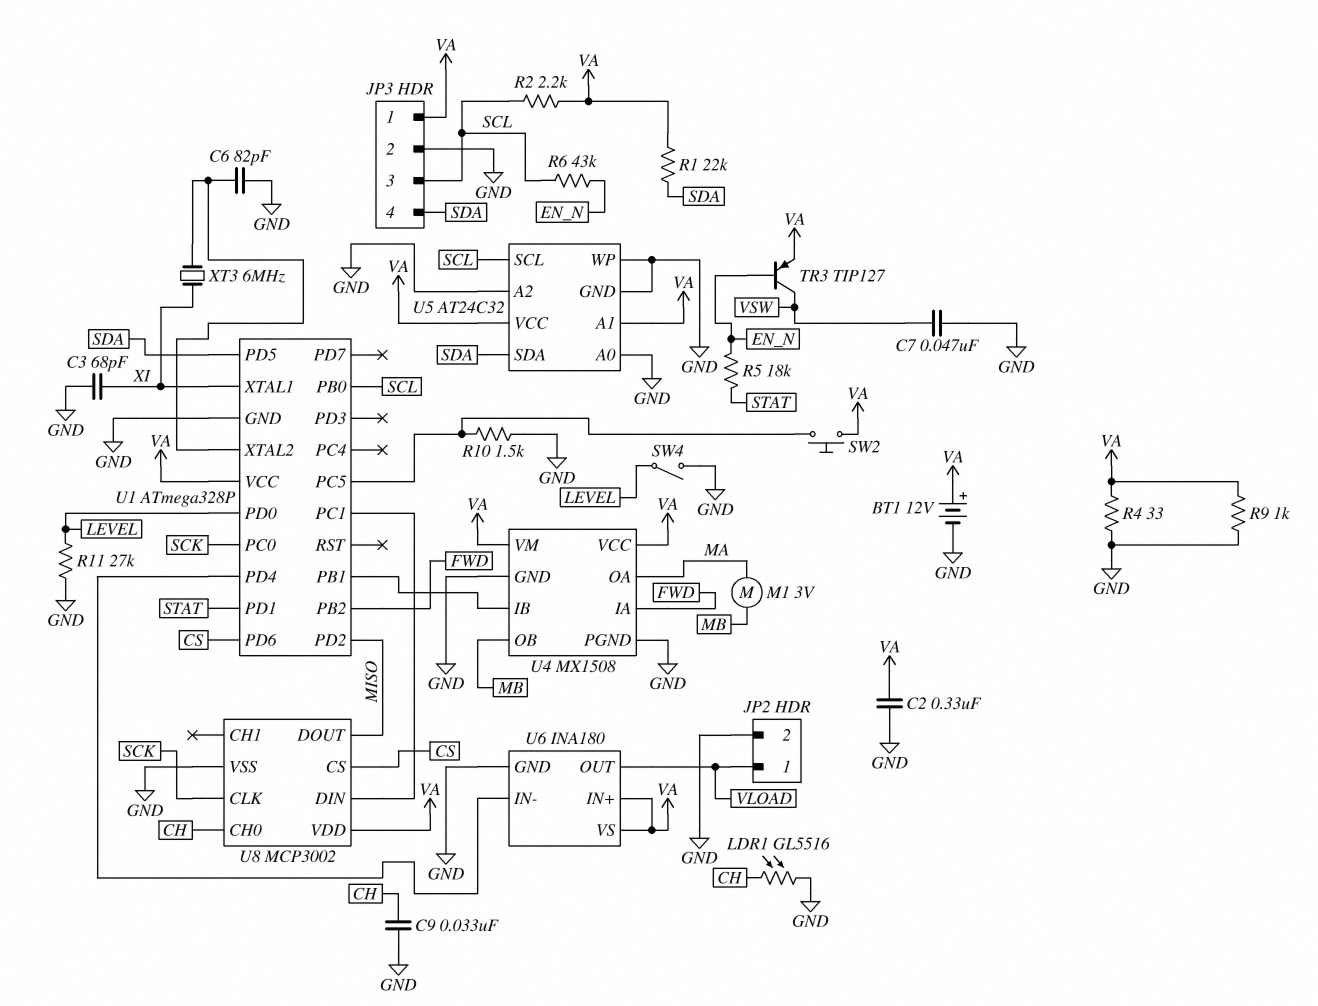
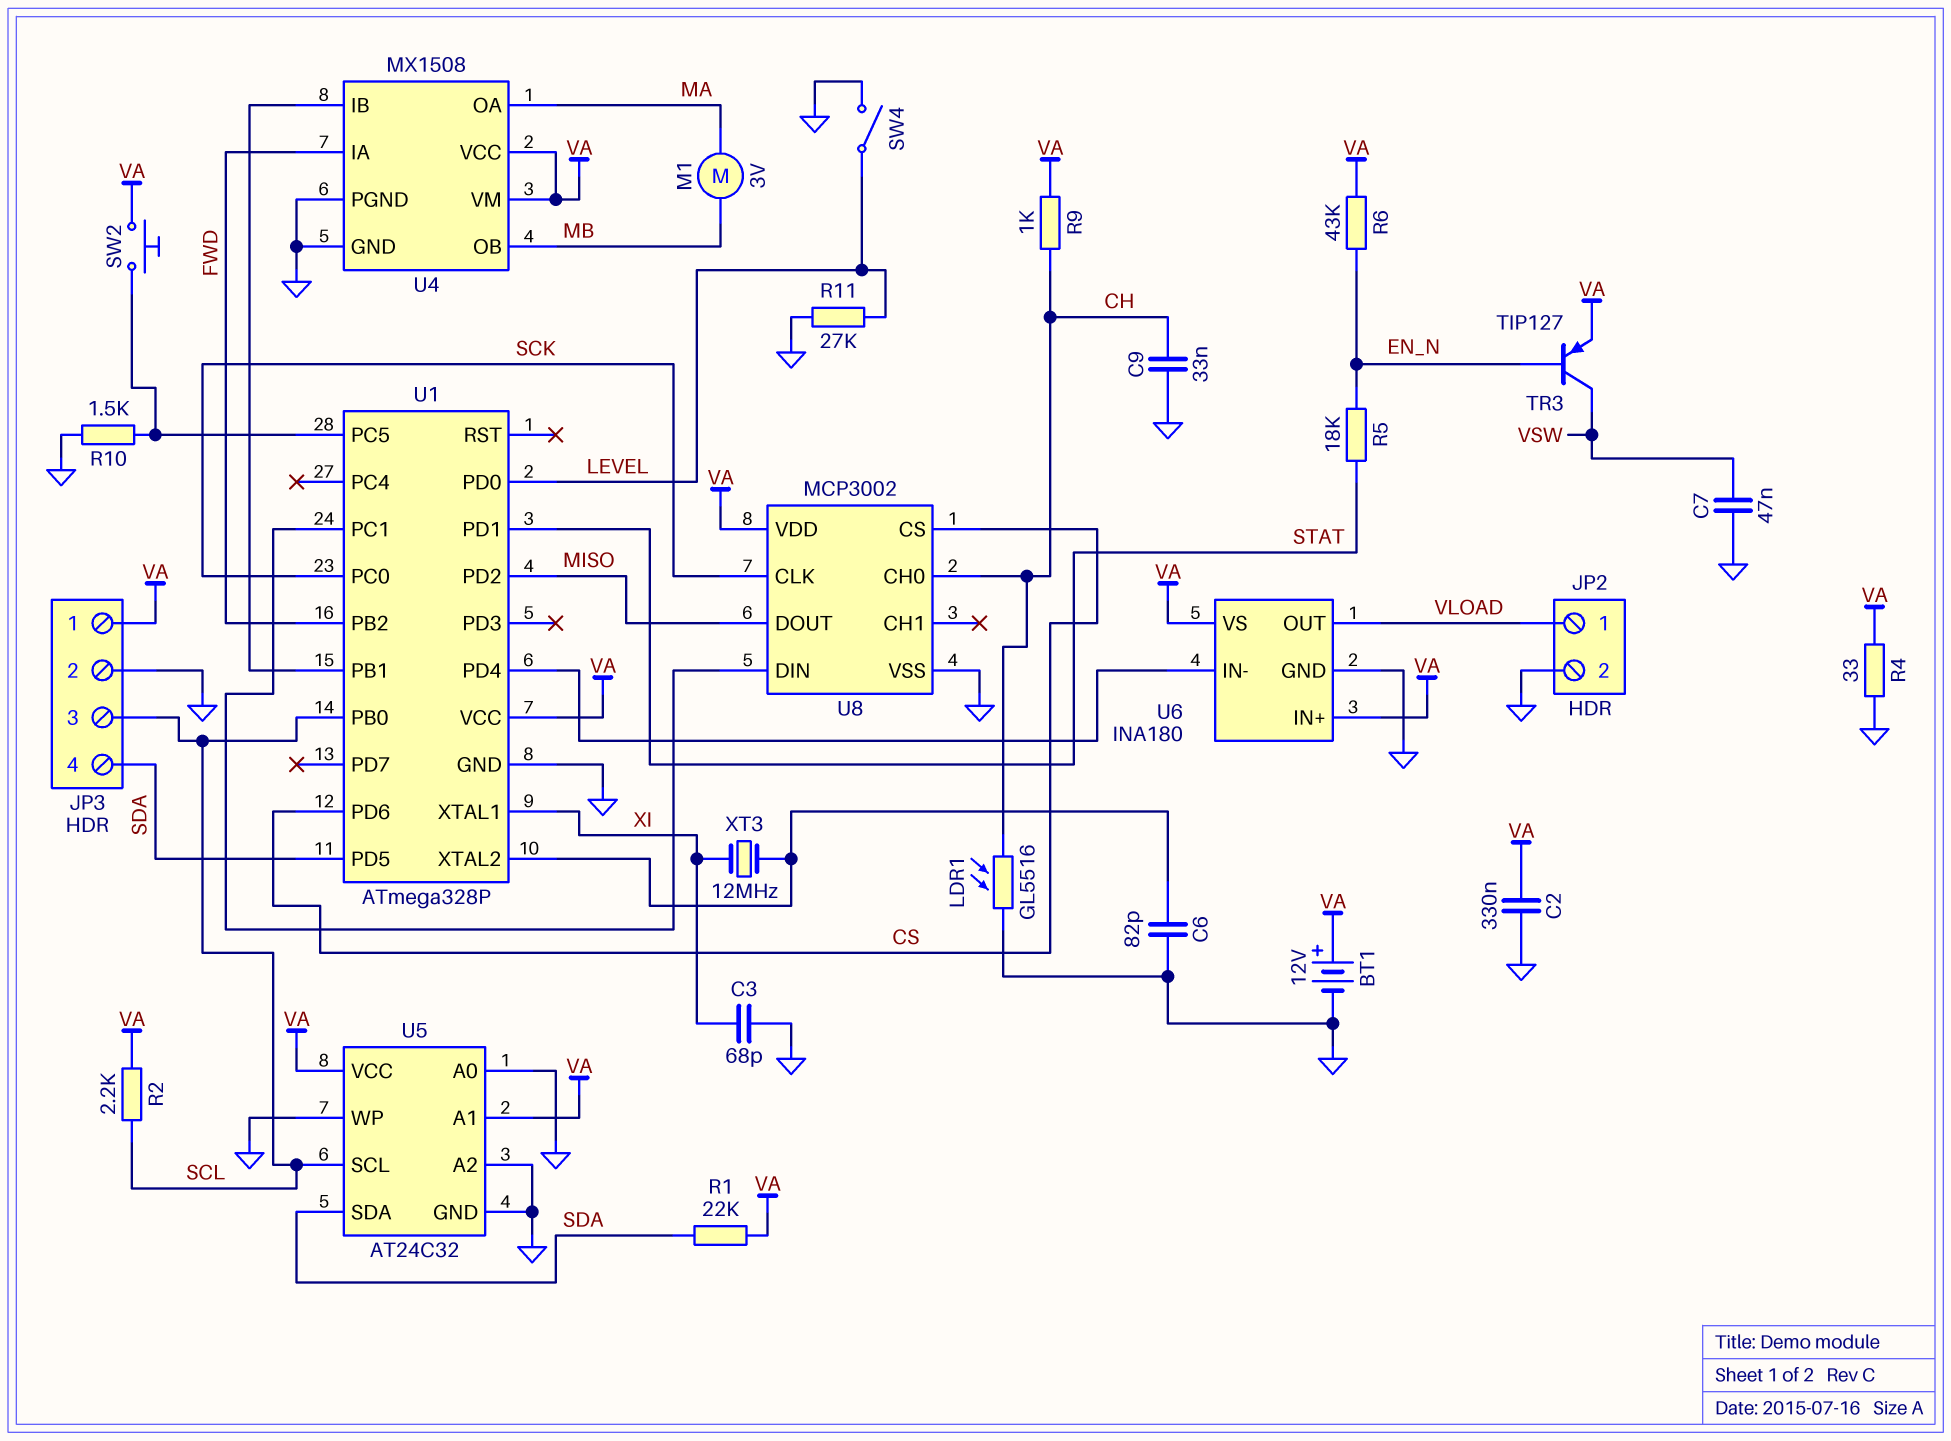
R6: 43k (EN_N, SCL) -> 43k (EN_N, VA)
R9: 1k (GND, VA) -> 1k (CH, VA)
XT3: 6MHz (U1/XTAL2, XI) -> 12MHz (U1/XTAL2, XI)

